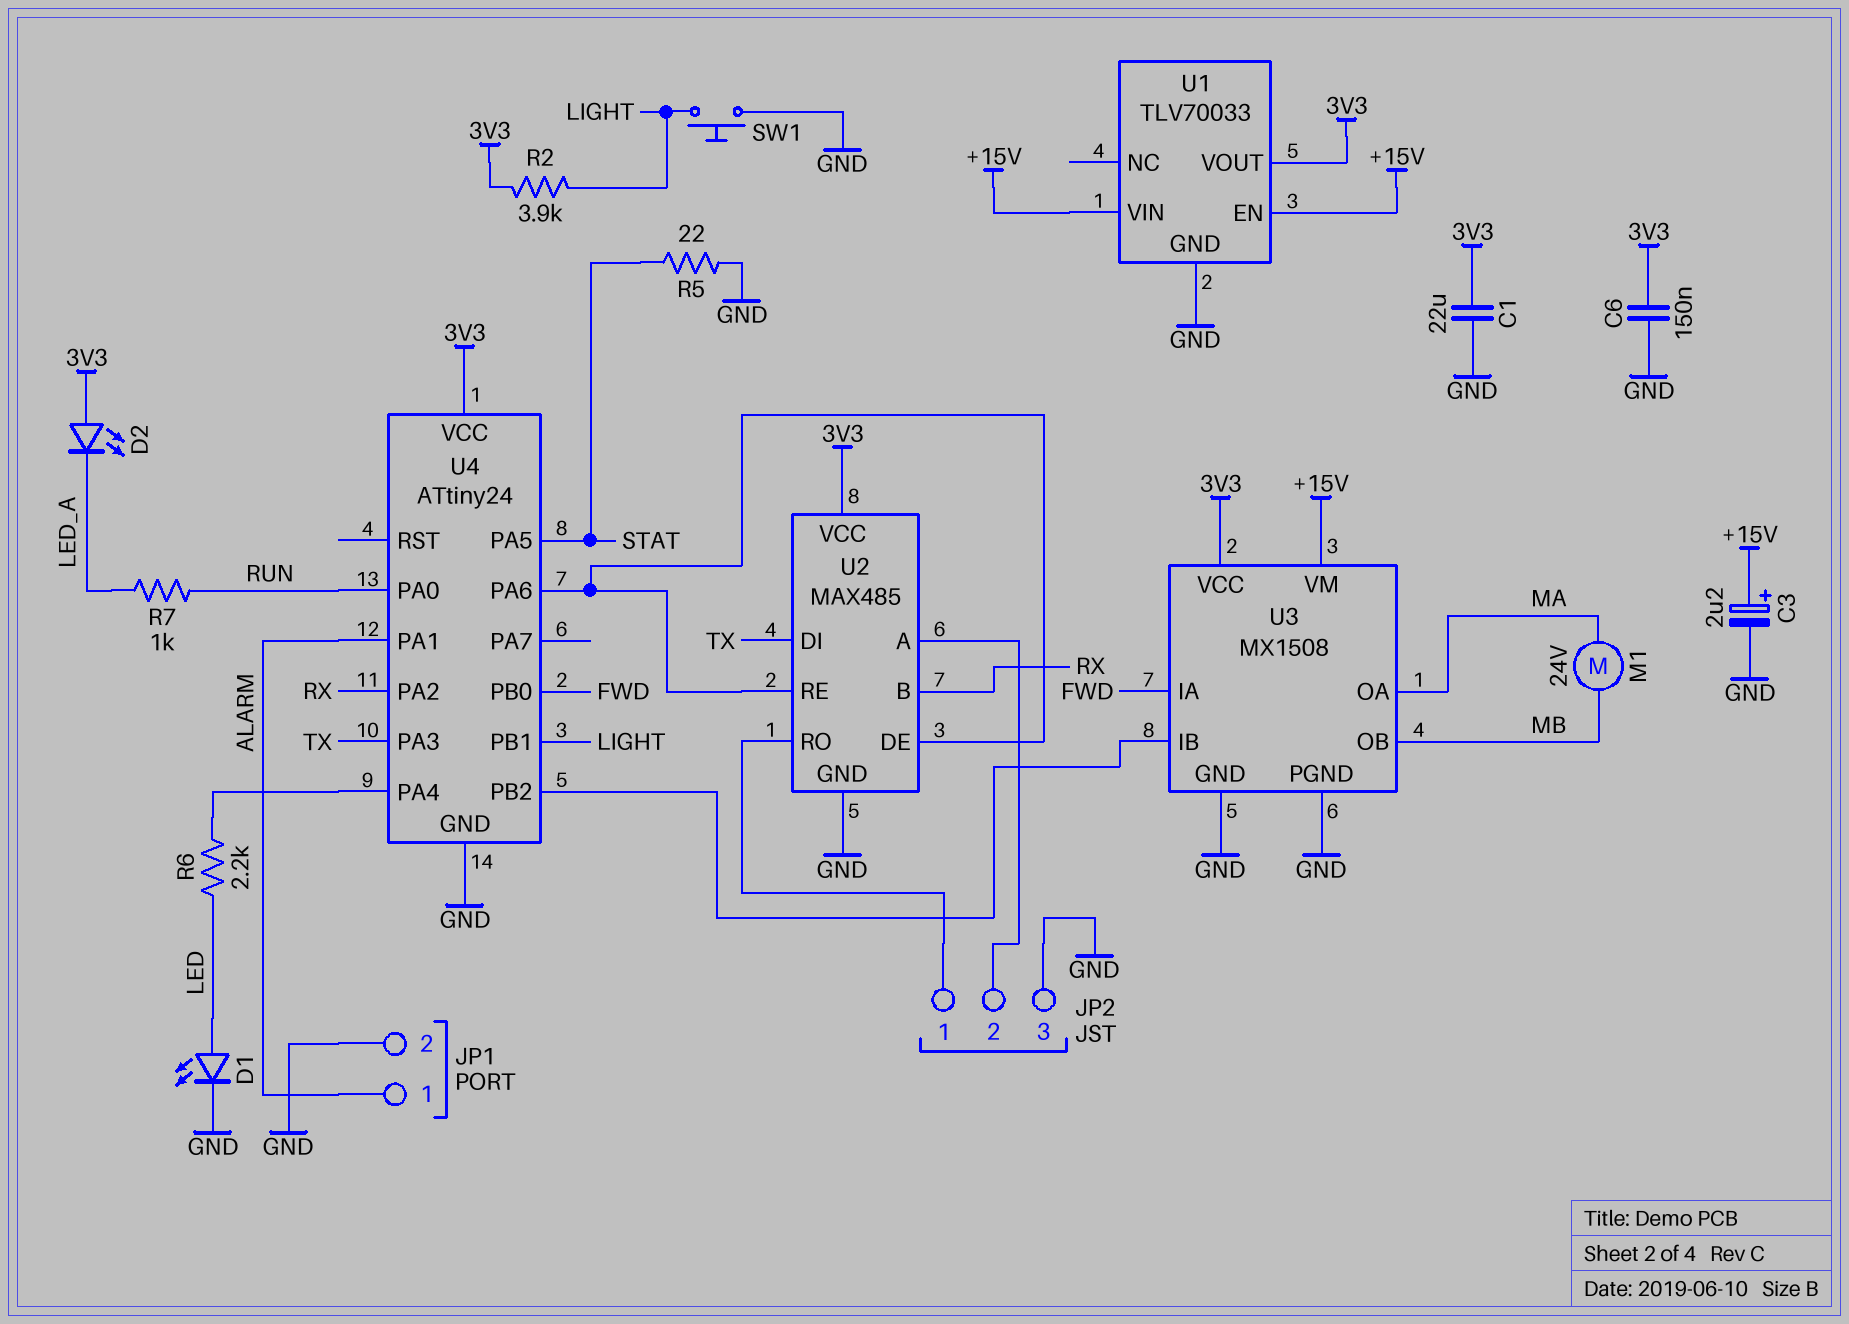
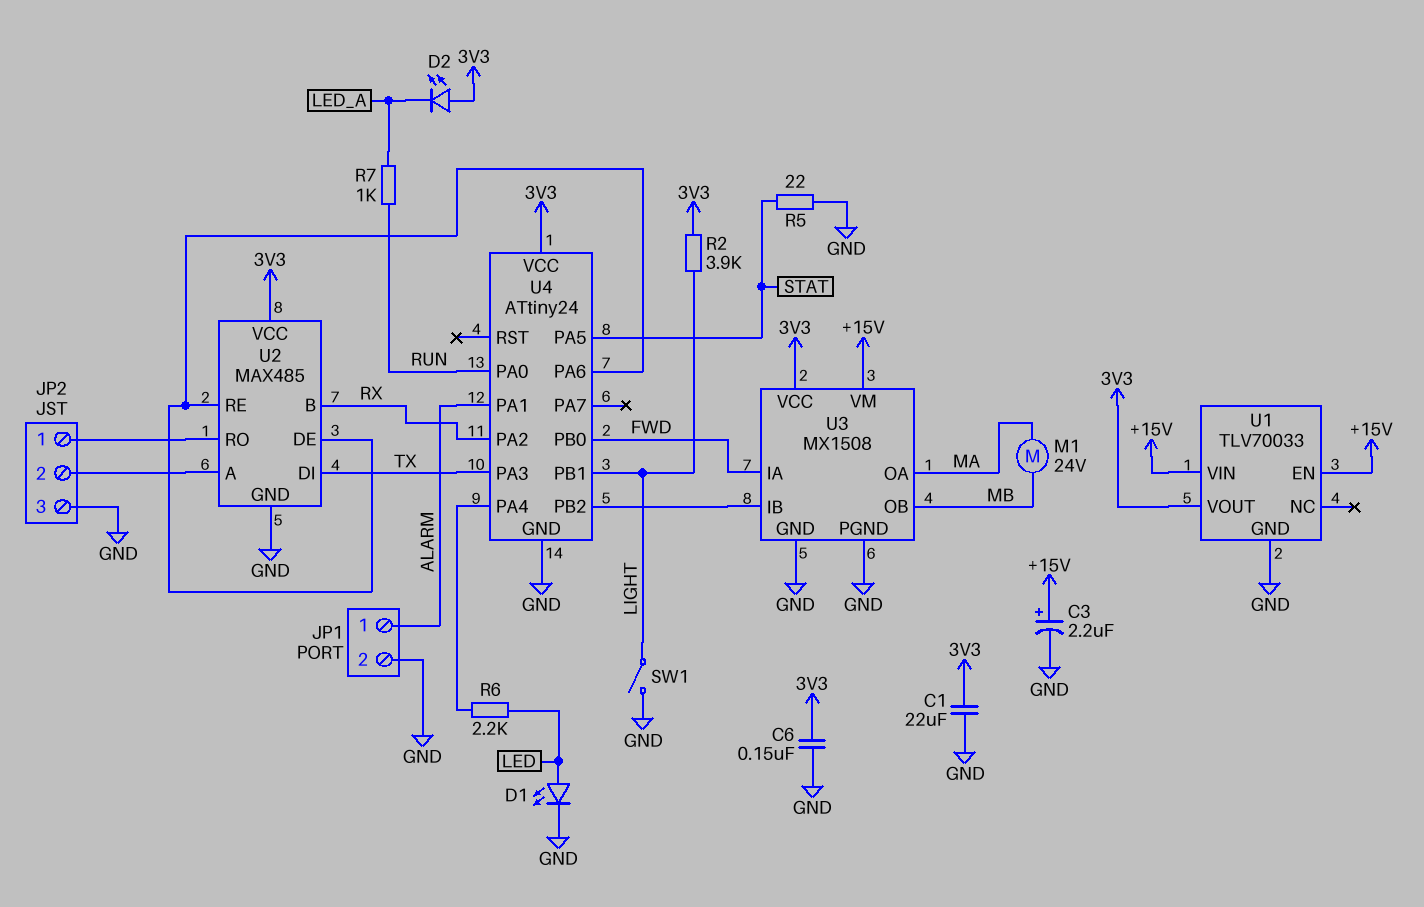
SW1: button (GND, LIGHT) -> switch (GND, LIGHT)

